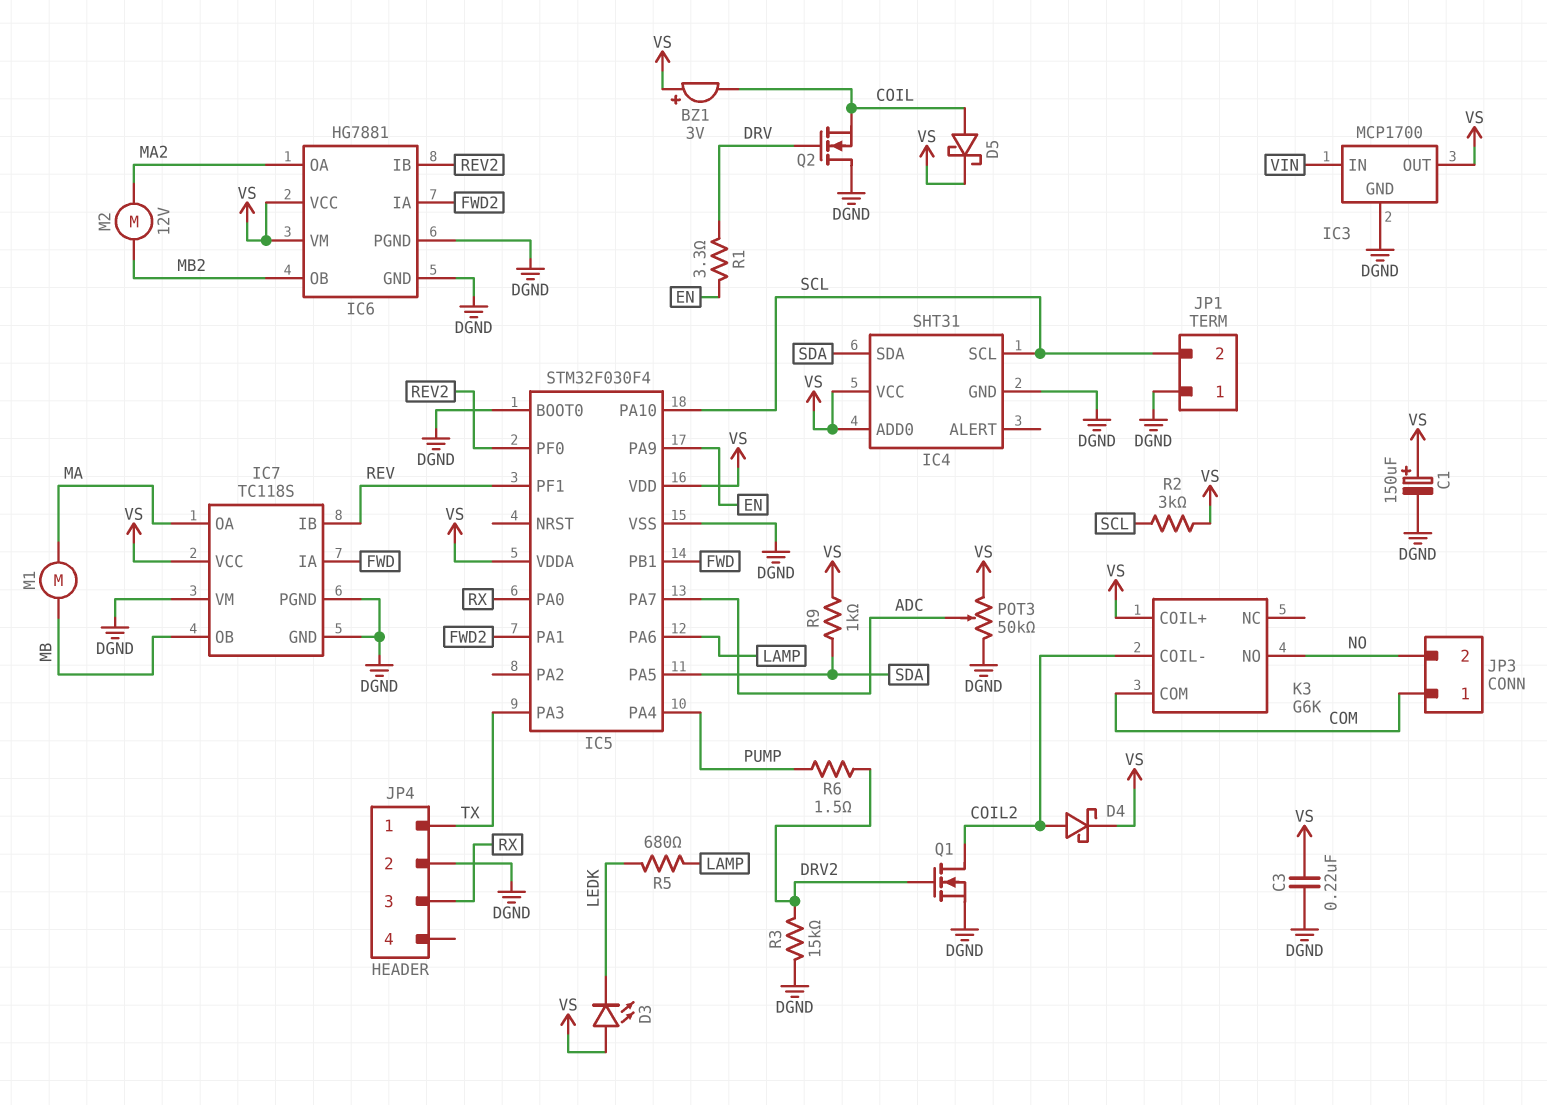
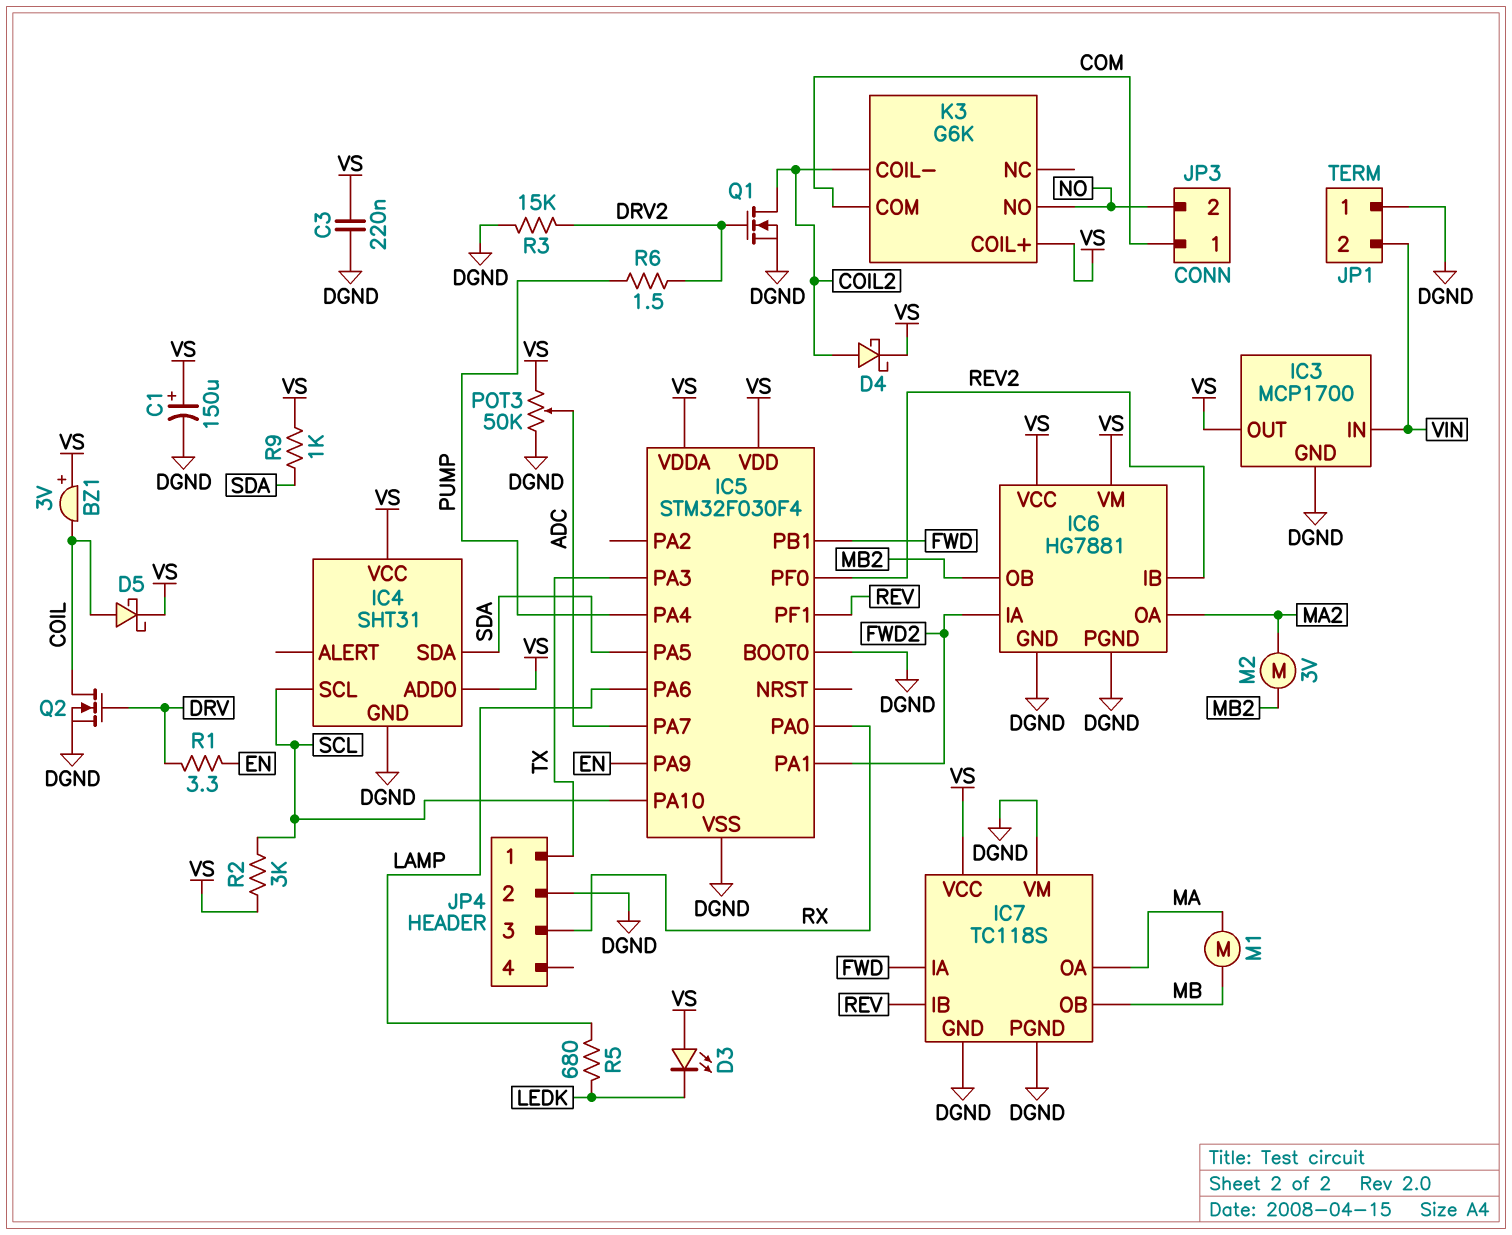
JP1 pin 2: SCL -> VIN
M2: motor 12V (MA2, MB2) -> motor 3V (MA2, MB2)
Q2: NMOS (G DRV, D DGND, S COIL) -> NMOS (G DRV, D COIL, S DGND)

